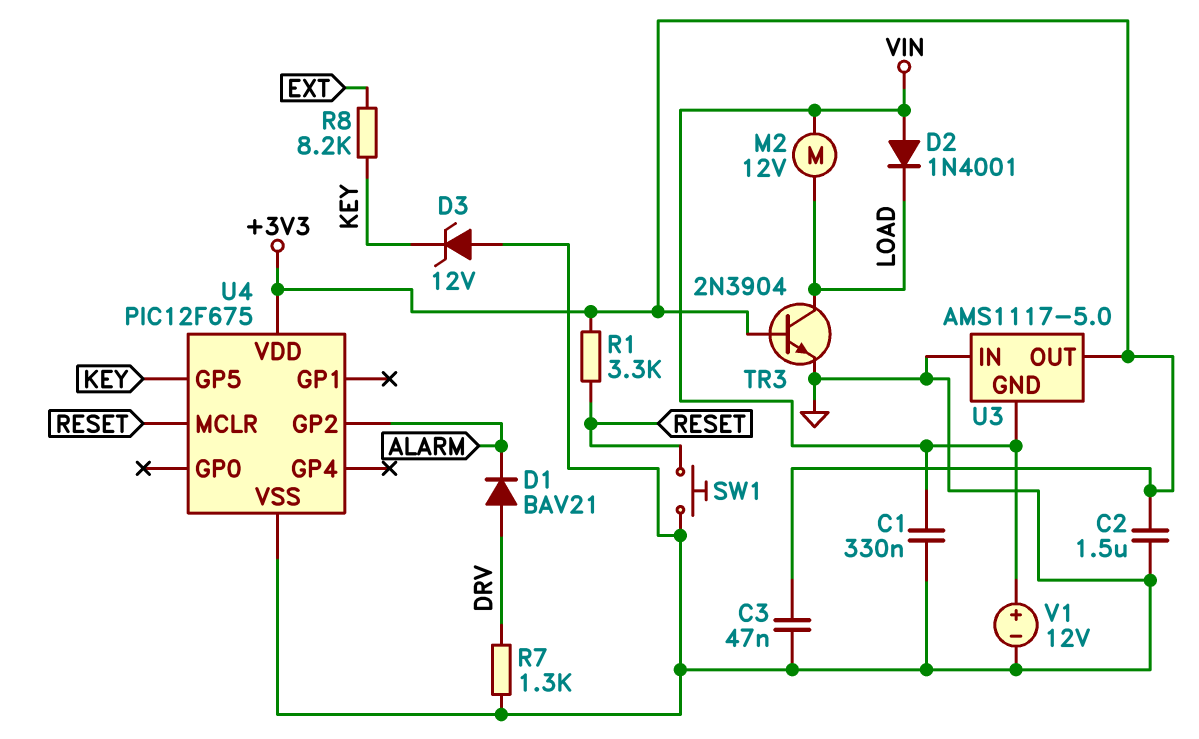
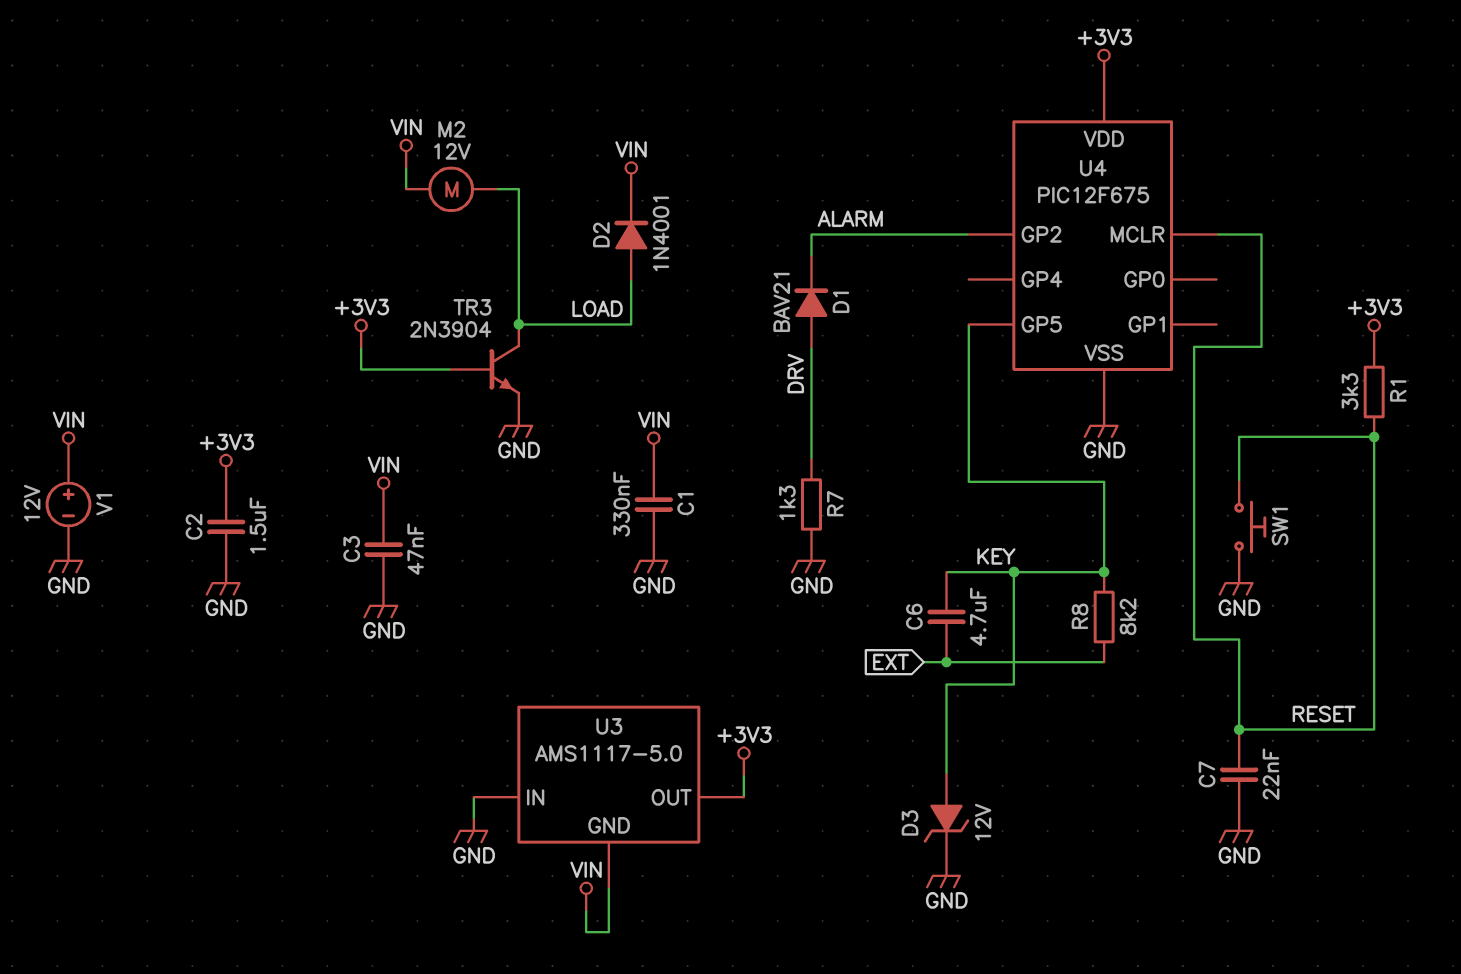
C3: 47nF (+3V3, GND) -> 47nF (GND, VIN)
C6: none -> 4.7uF (EXT, KEY)
C7: none -> 22nF (GND, RESET)
D2: diode 1N4001 (A VIN, K LOAD) -> diode 1N4001 (A LOAD, K VIN)
D3: zener 12V (A GND, K KEY) -> zener 12V (A KEY, K GND)

